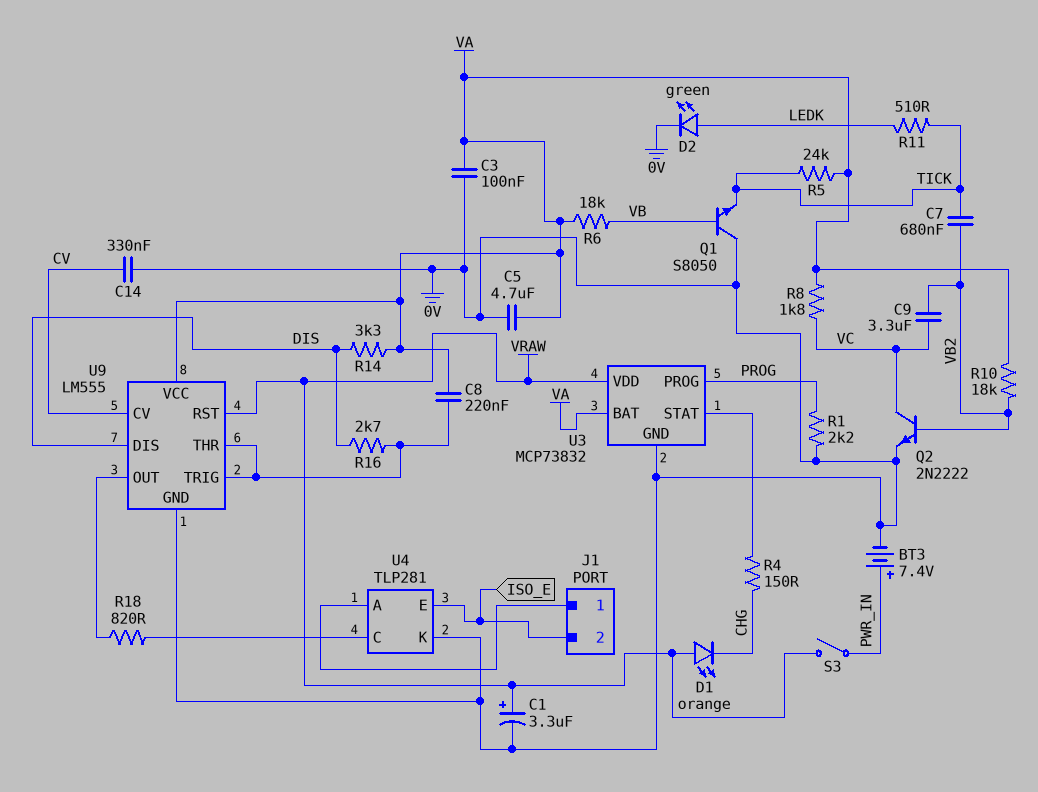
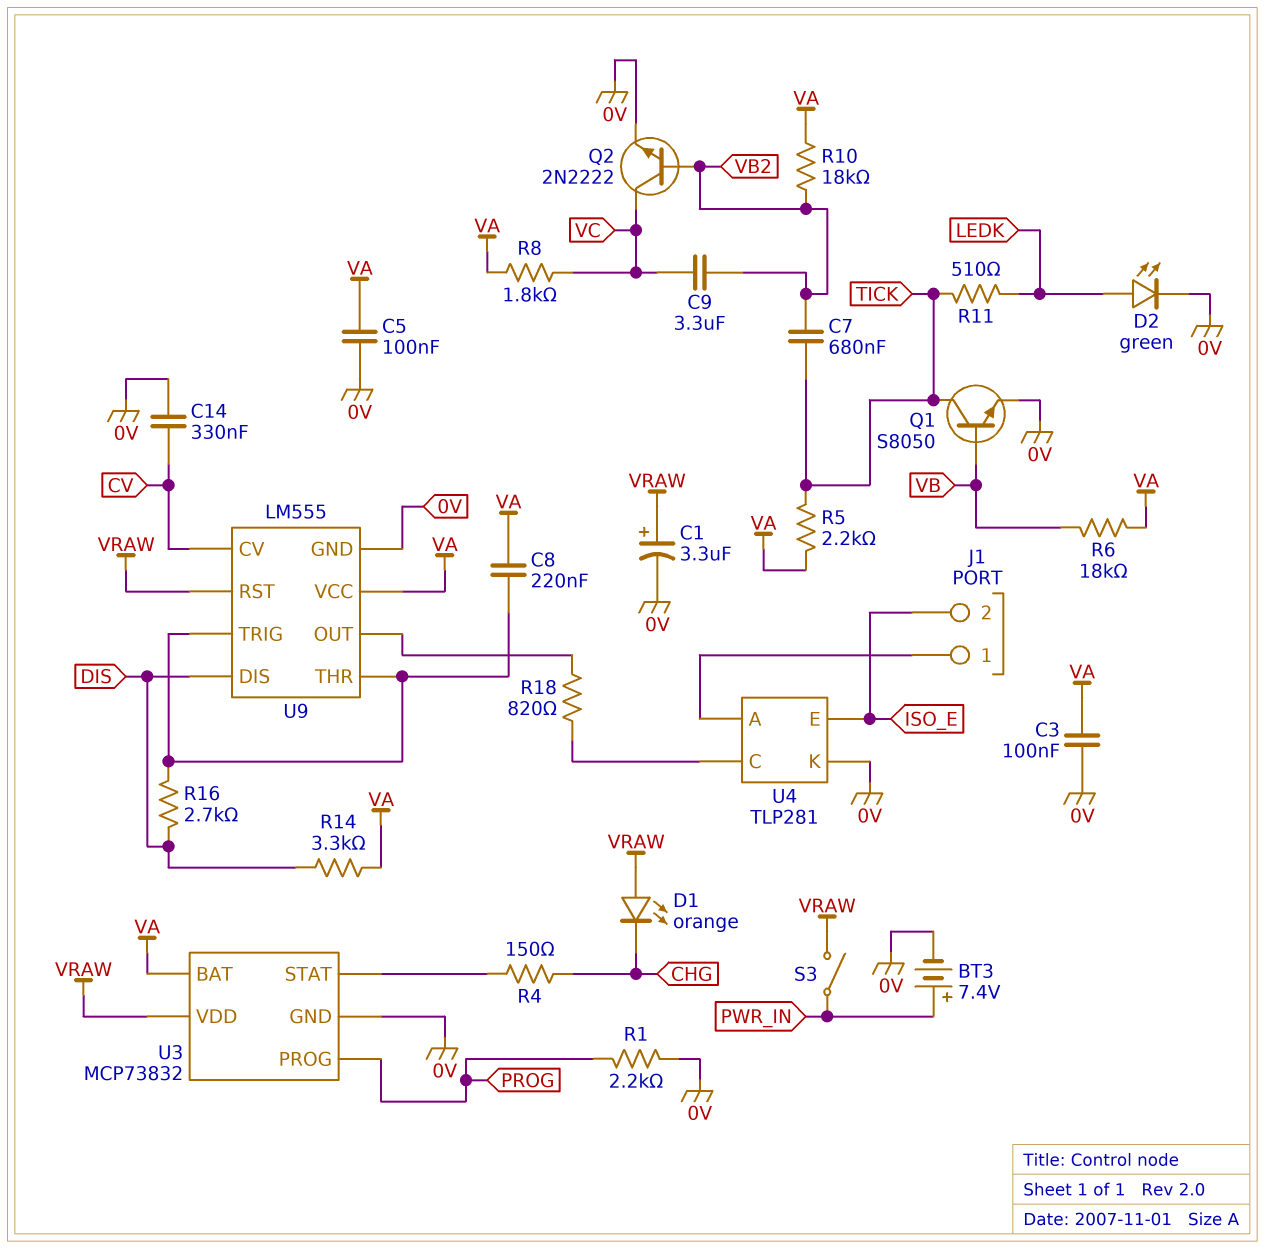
C5: 4.7uF (0V, VA) -> 100nF (0V, VA)
Q1: NPN S8050 (B VB, C 0V, E TICK) -> NPN S8050 (B VB, C TICK, E 0V)
R5: 24k (TICK, VA) -> 2.2k (TICK, VA)

